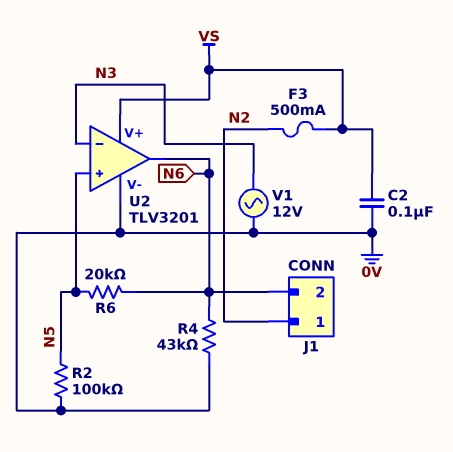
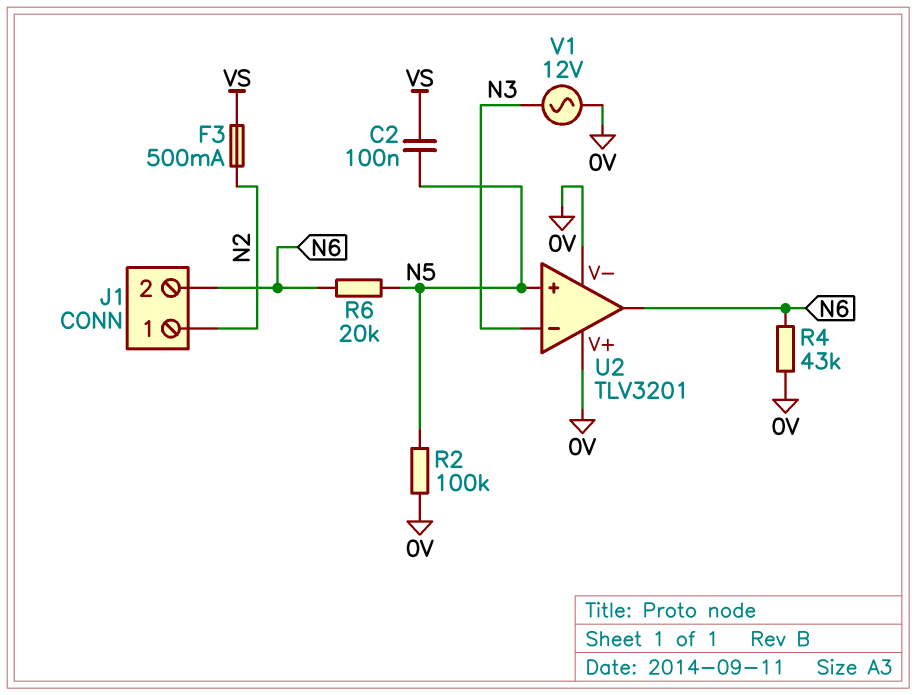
C2: 100nF (0V, VS) -> 100nF (N5, VS)
U2 pin V+: VS -> 0V

